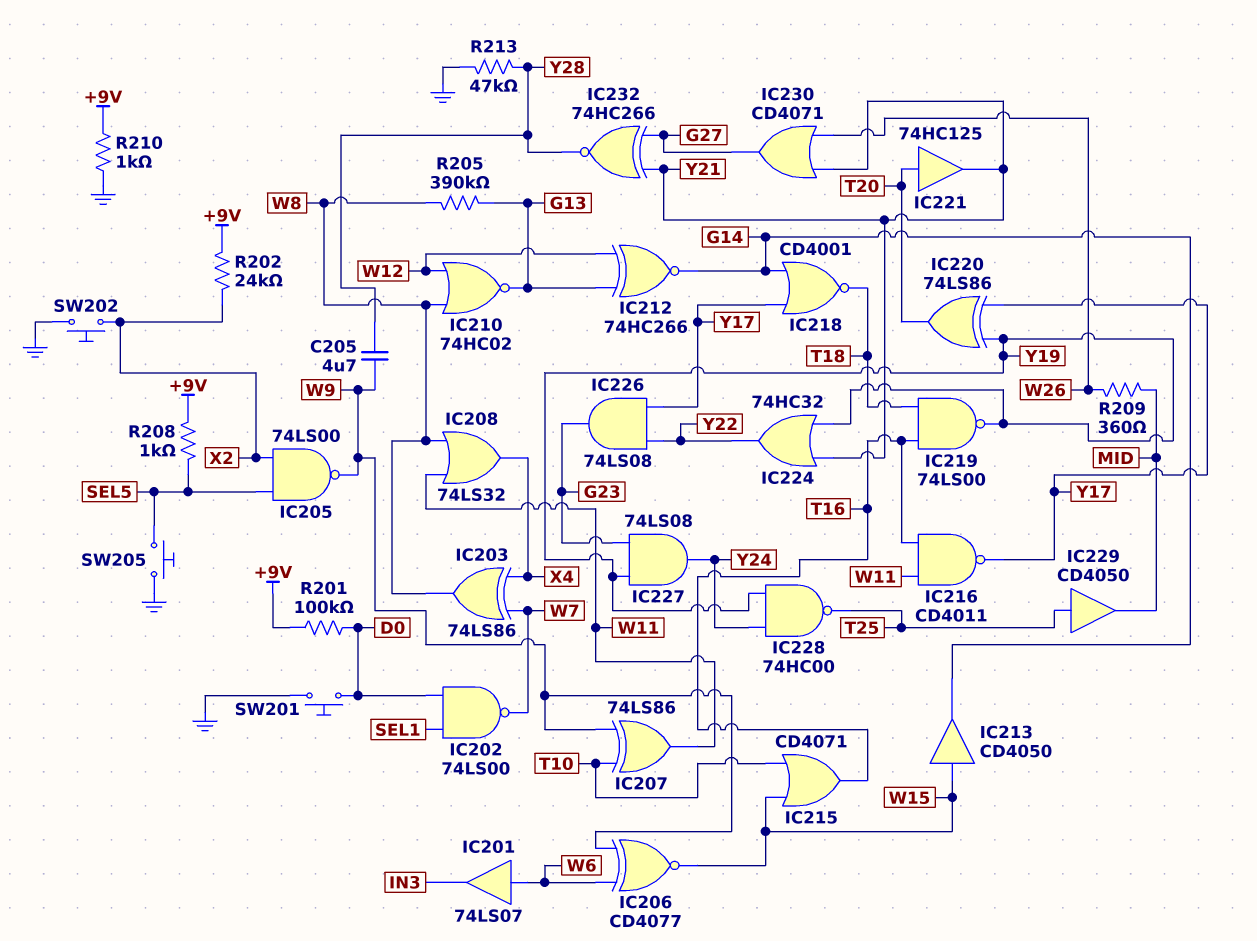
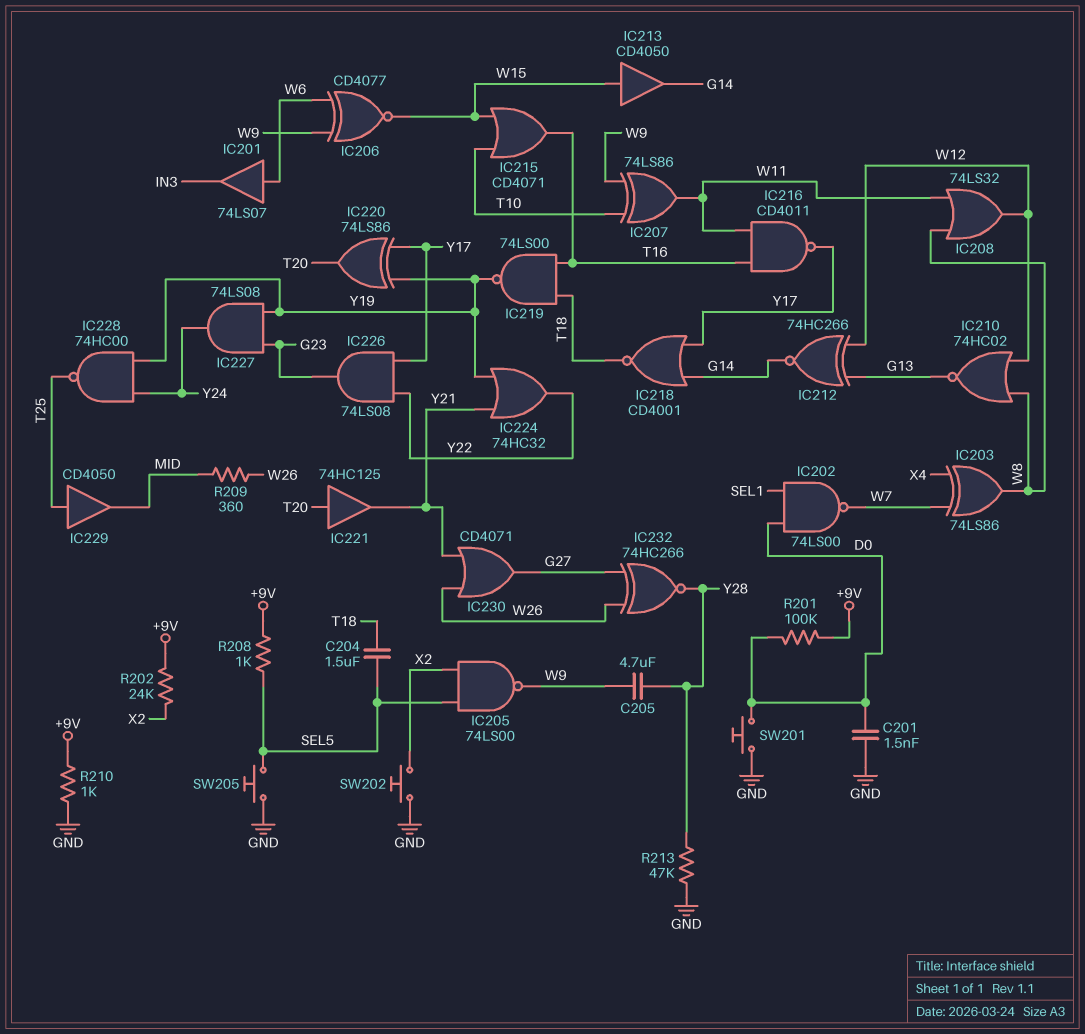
C201: none -> 1.5nF (D0, GND)
C204: none -> 1.5uF (SEL5, T18)
IC208: OR 74LS32 (in W8, in W11, out X4) -> OR 74LS32 (in W8, in W11, out W12)
IC232: XNOR 74HC266 (in G27, in Y21, out Y28) -> XNOR 74HC266 (in G27, in W26, out Y28)
R205: 390k (G13, W8) -> none

